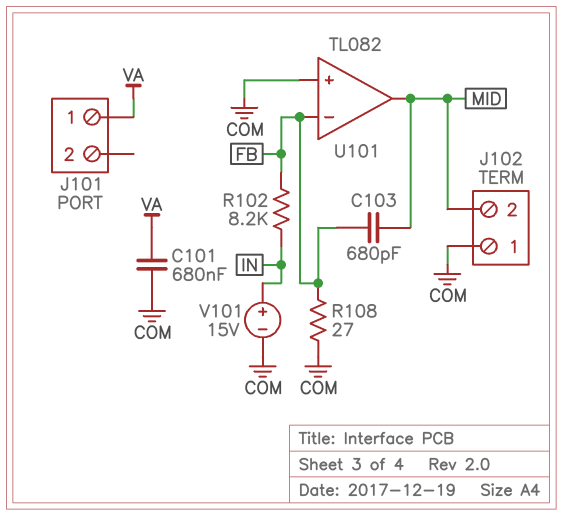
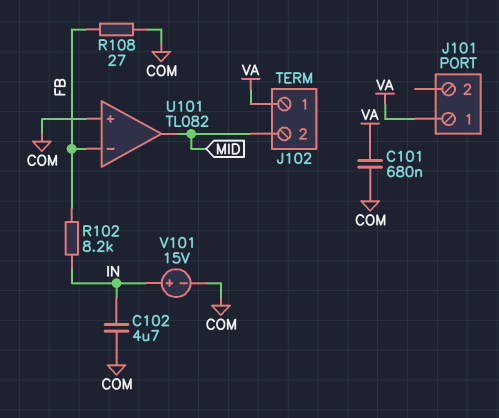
C102: none -> 4.7uF (COM, IN)
C103: 680pF (FB, MID) -> none
J102 pin 1: COM -> VA

